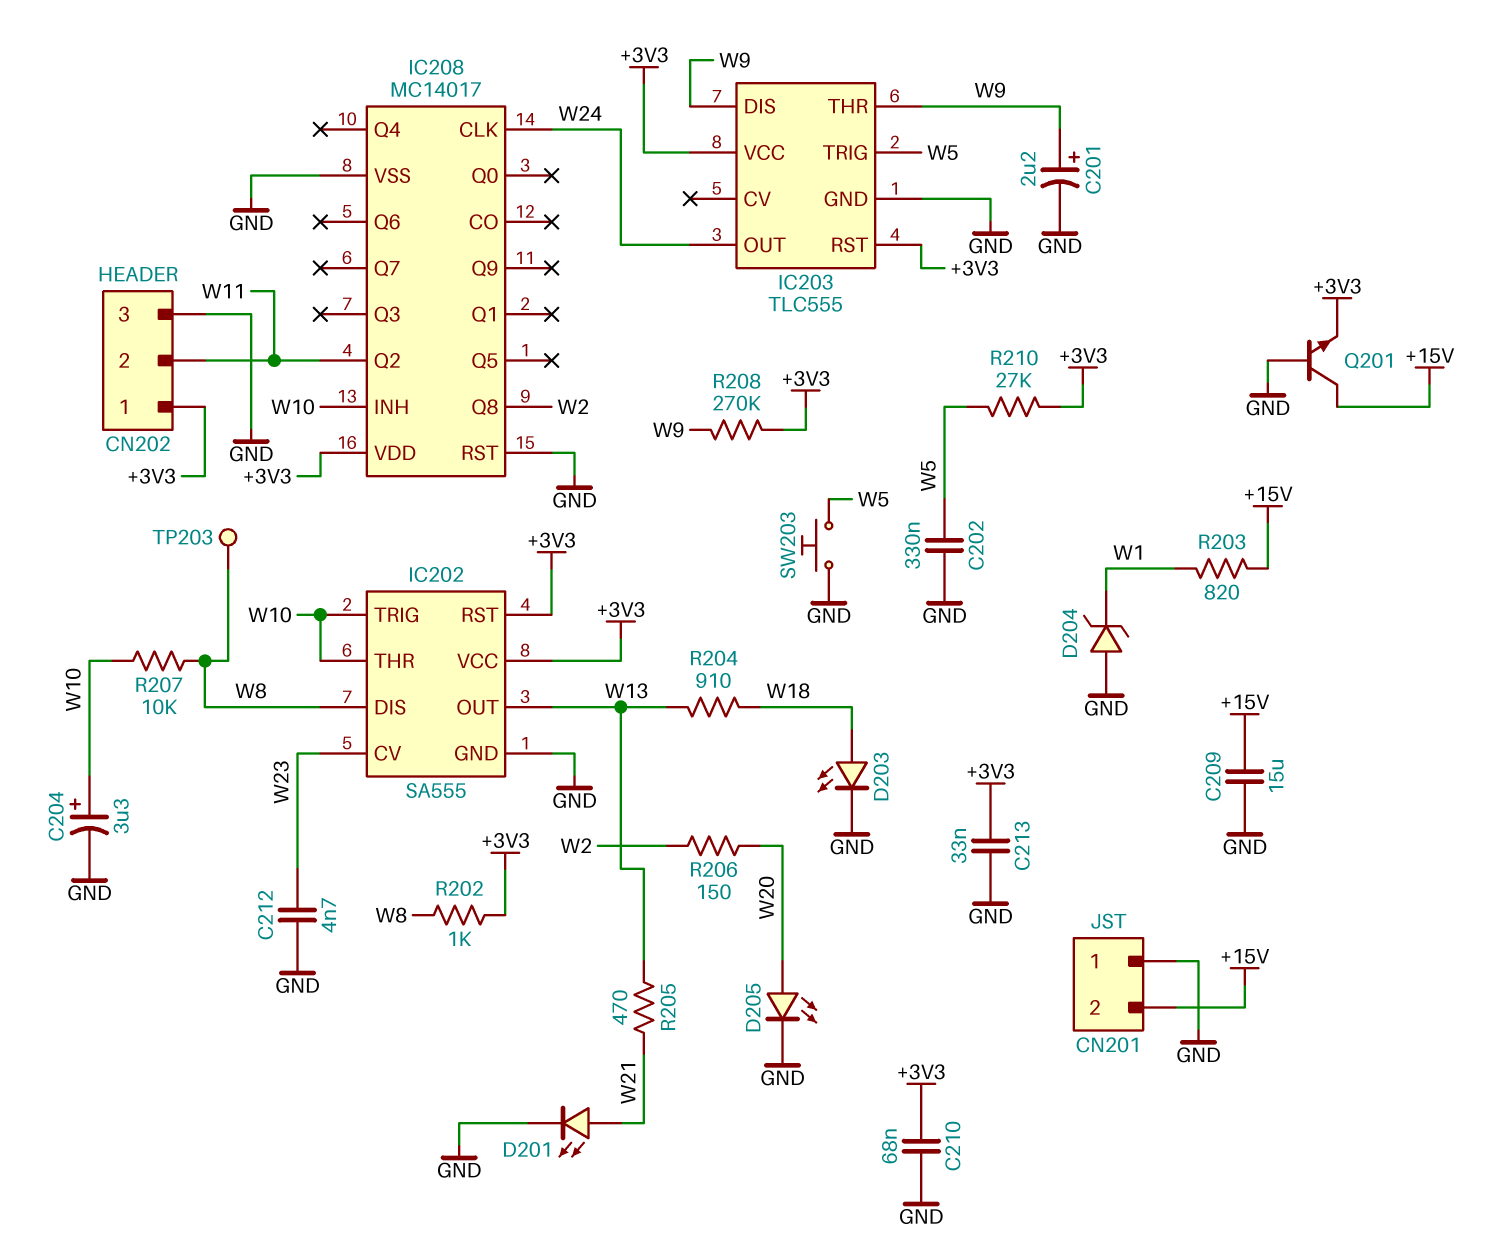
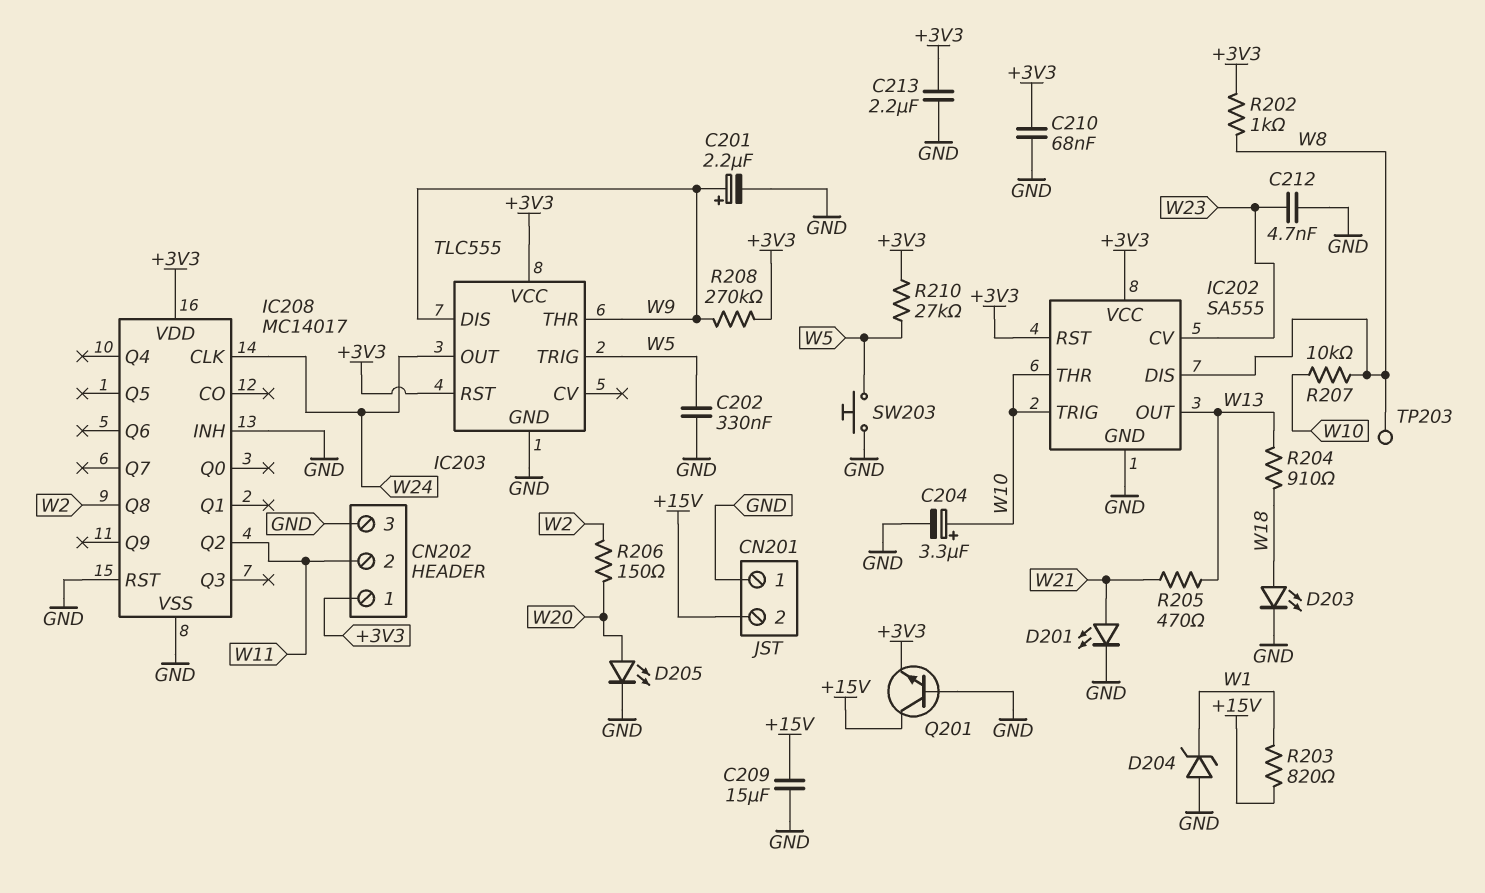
C213: 33nF (+3V3, GND) -> 2.2uF (+3V3, GND)
IC208 pin INH: W10 -> GND

